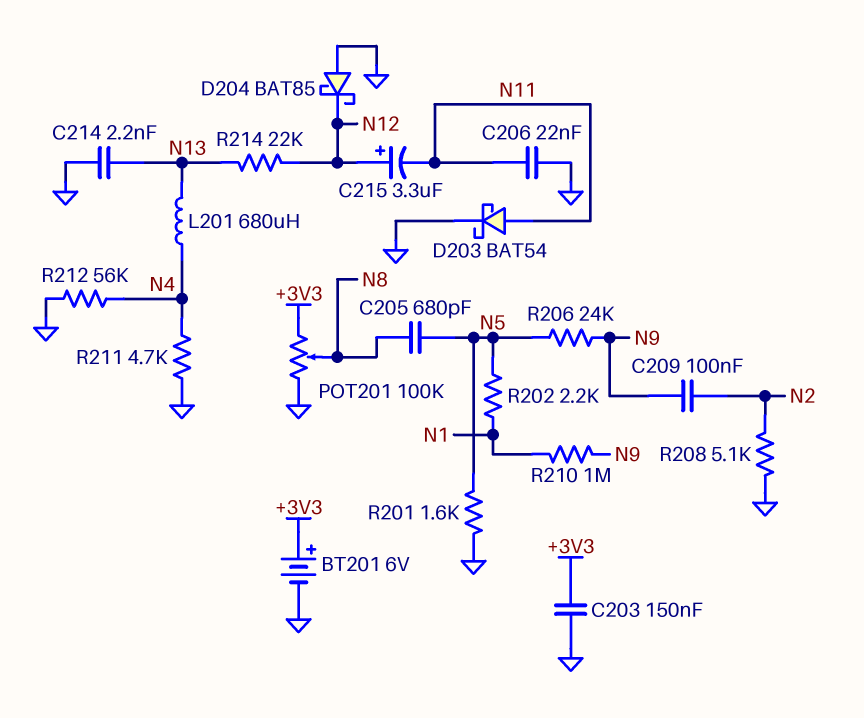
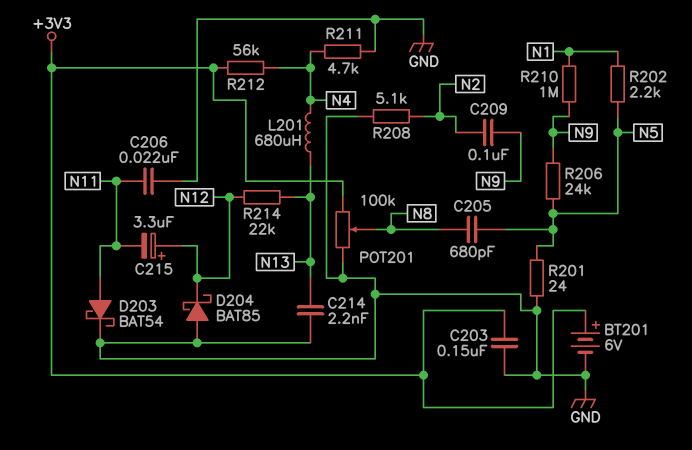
R201: 1.6k (GND, N5) -> 24 (GND, N5)
R212: 56k (GND, N4) -> 56k (+3V3, N4)

